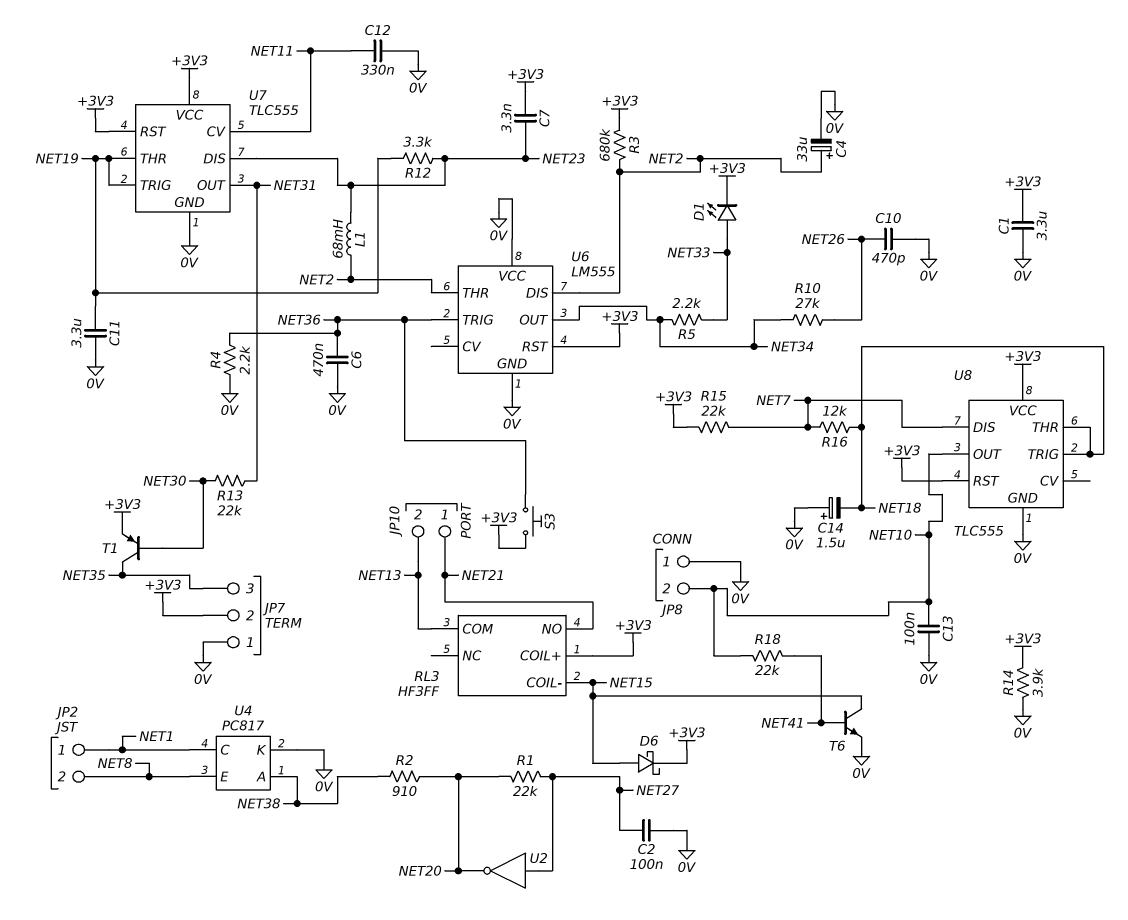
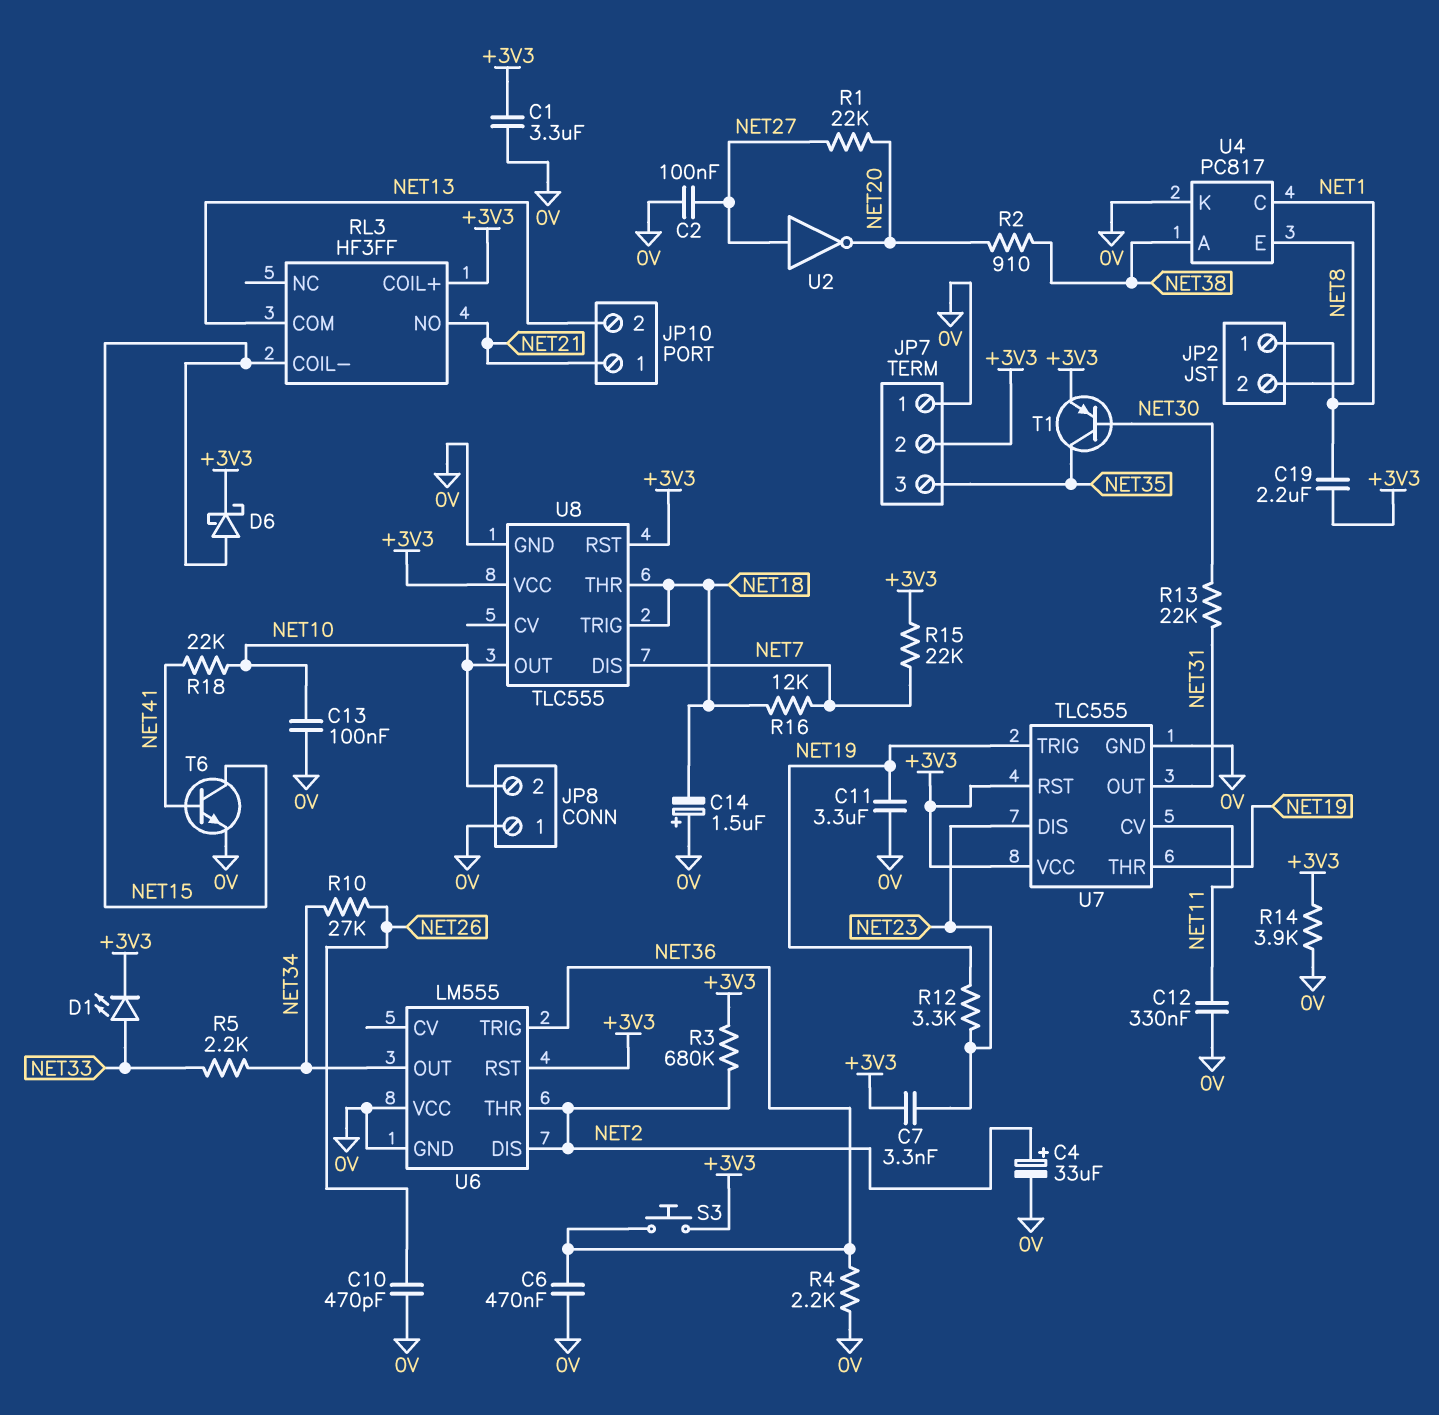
C19: none -> 2.2uF (+3V3, NET1)
L1: 68mH (NET2, NET23) -> none

